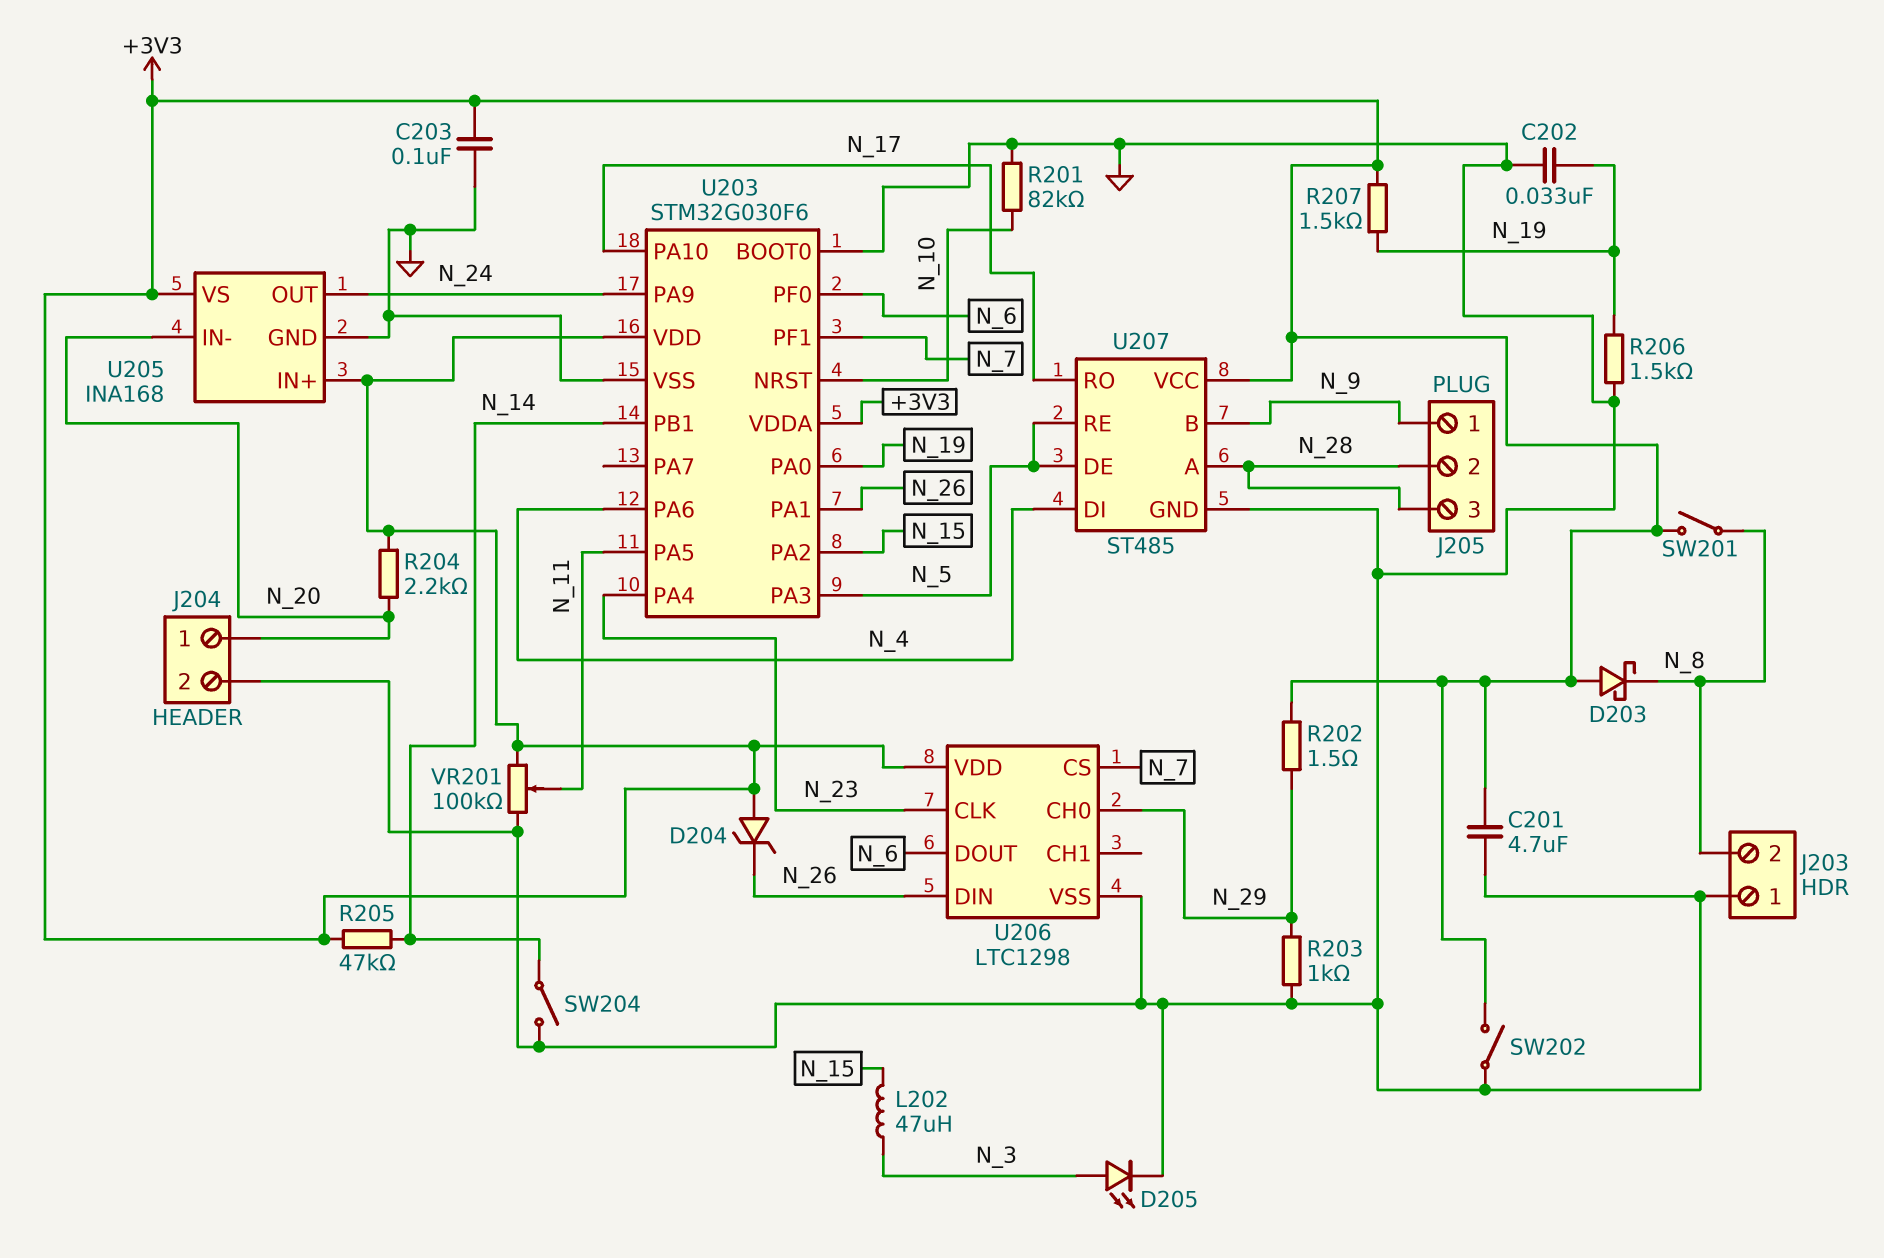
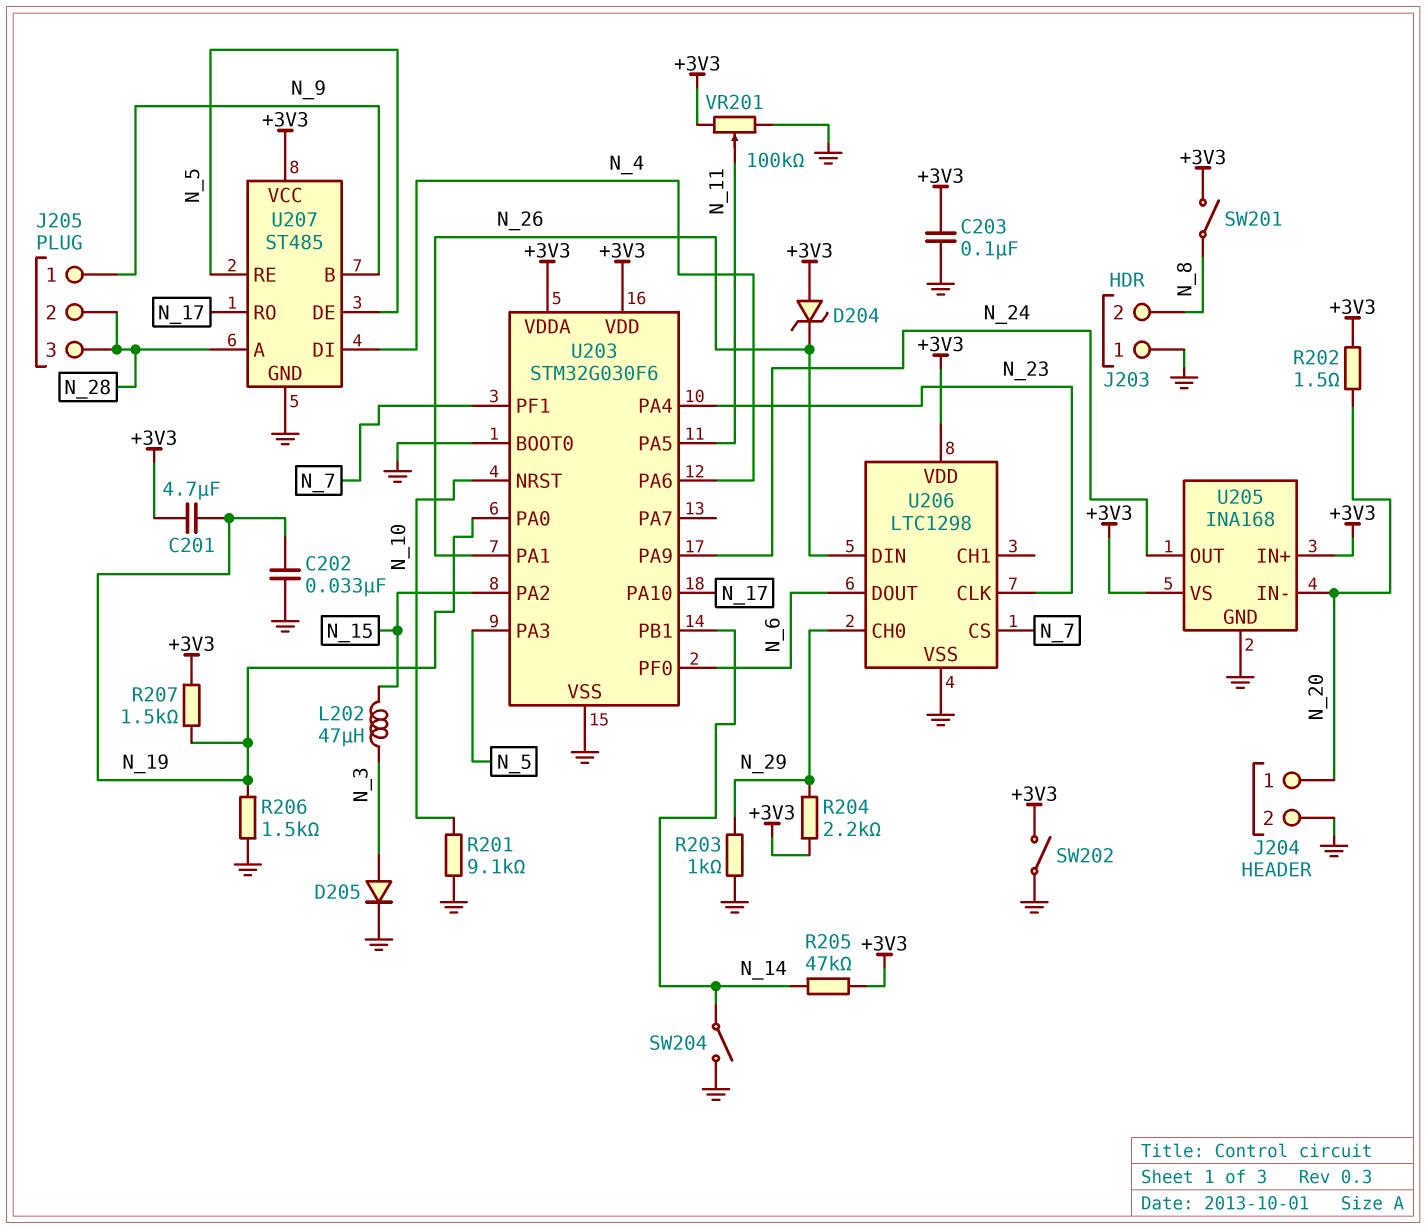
C201: 4.7uF (+3V3, GND) -> 4.7uF (+3V3, N_19)
D203: schottky (A +3V3, K N_8) -> none
D205: LED (A N_3, K GND) -> diode (A N_3, K GND)
R201: 82k (GND, N_10) -> 9.1k (GND, N_10)
R202: 1.5 (+3V3, N_29) -> 1.5 (+3V3, N_20)
R204: 2.2k (+3V3, N_20) -> 2.2k (+3V3, N_29)

